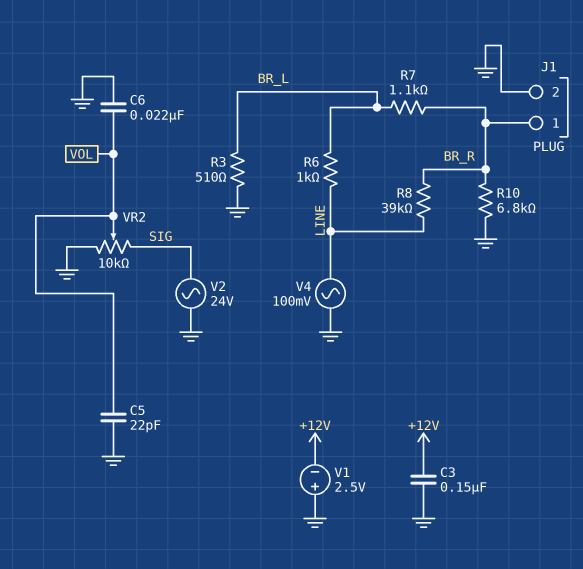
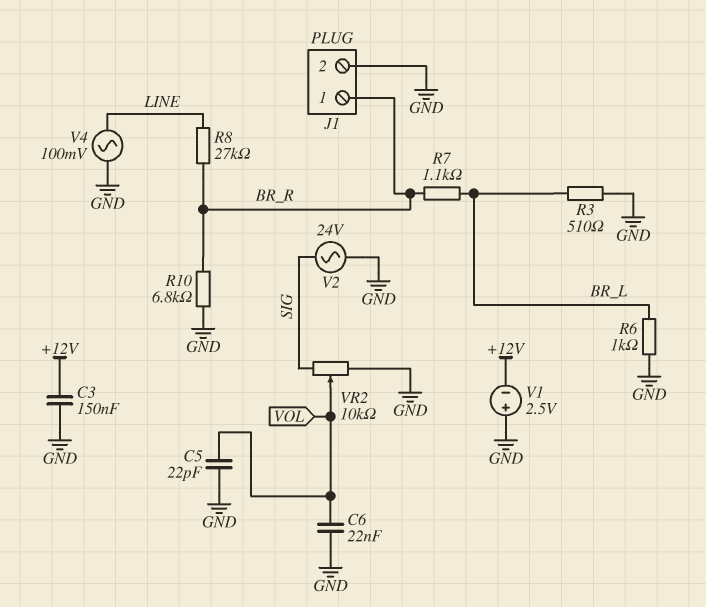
R6: 1k (BR_L, LINE) -> 1k (BR_L, GND)
R8: 39k (BR_R, LINE) -> 27k (BR_R, LINE)

